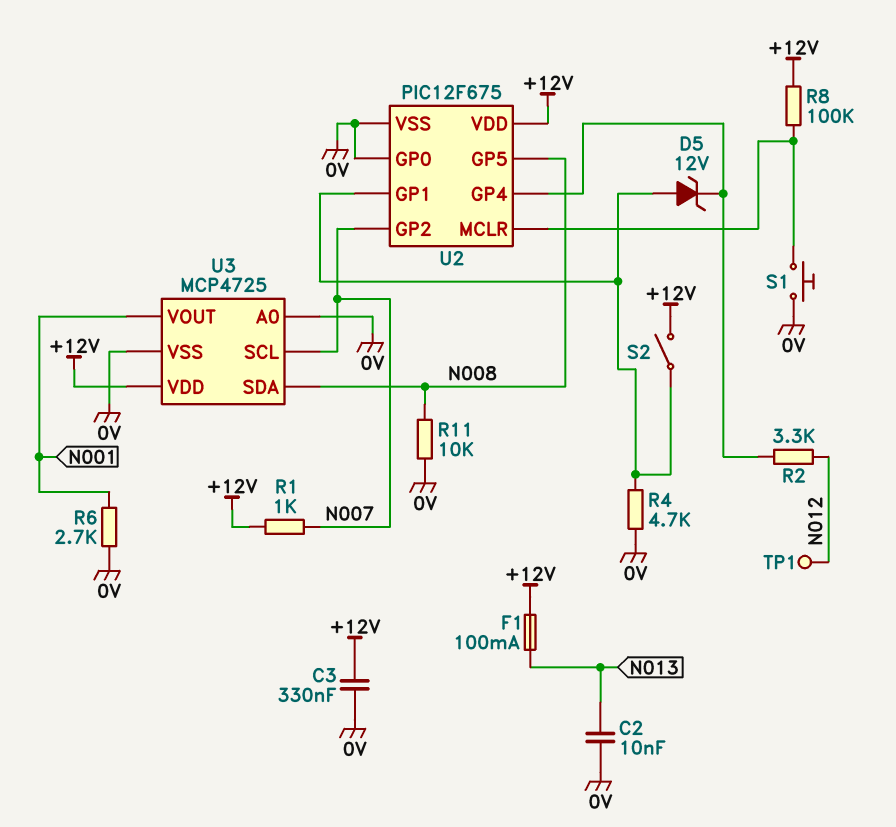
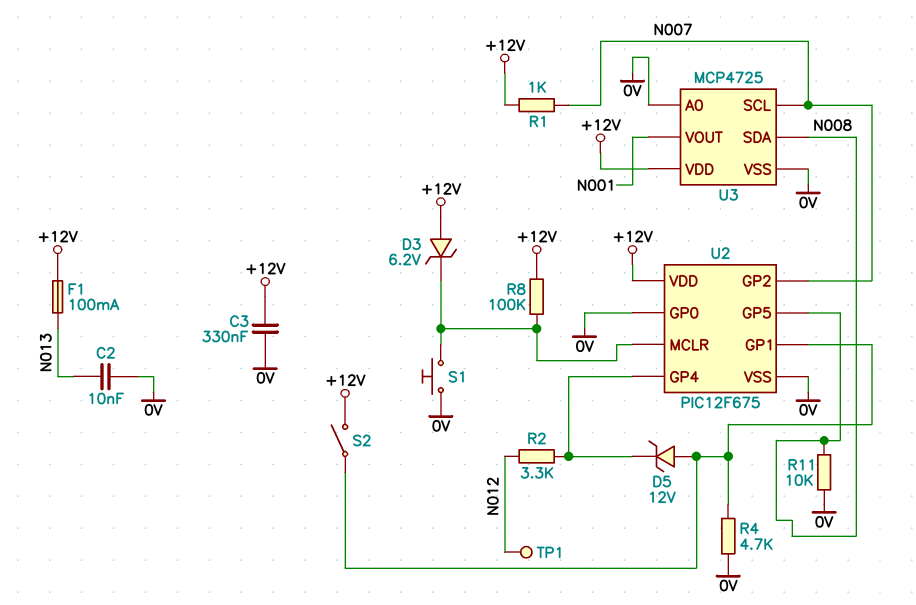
D3: none -> zener 6.2V (A +12V, K U2/MCLR)
R6: 2.7k (0V, N001) -> none

